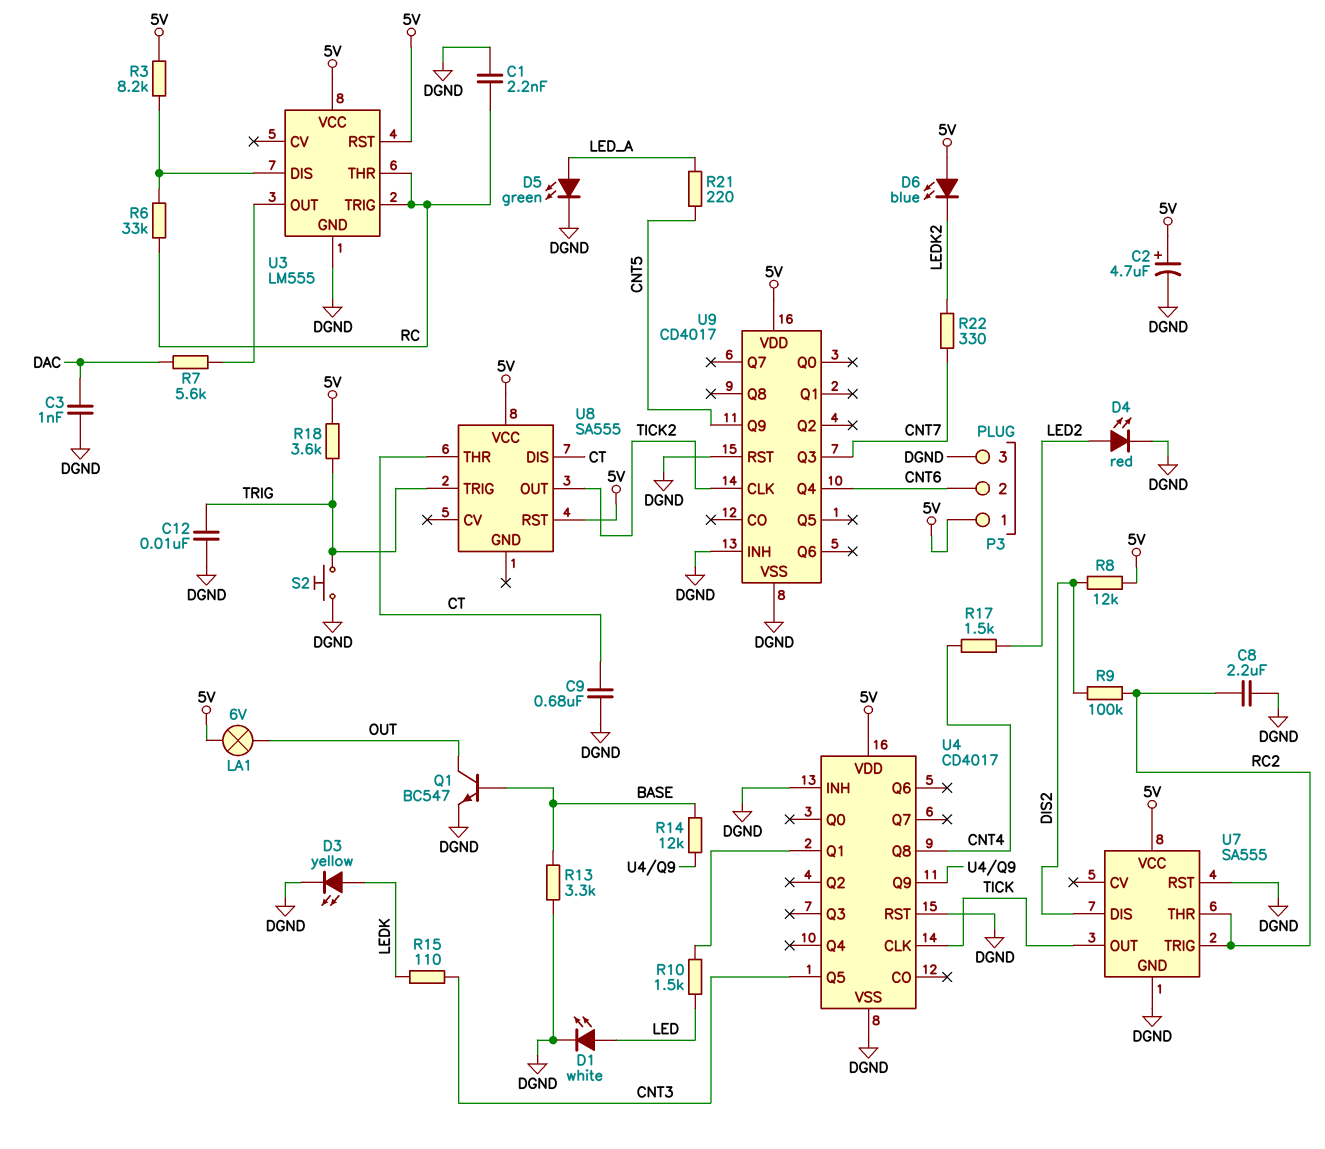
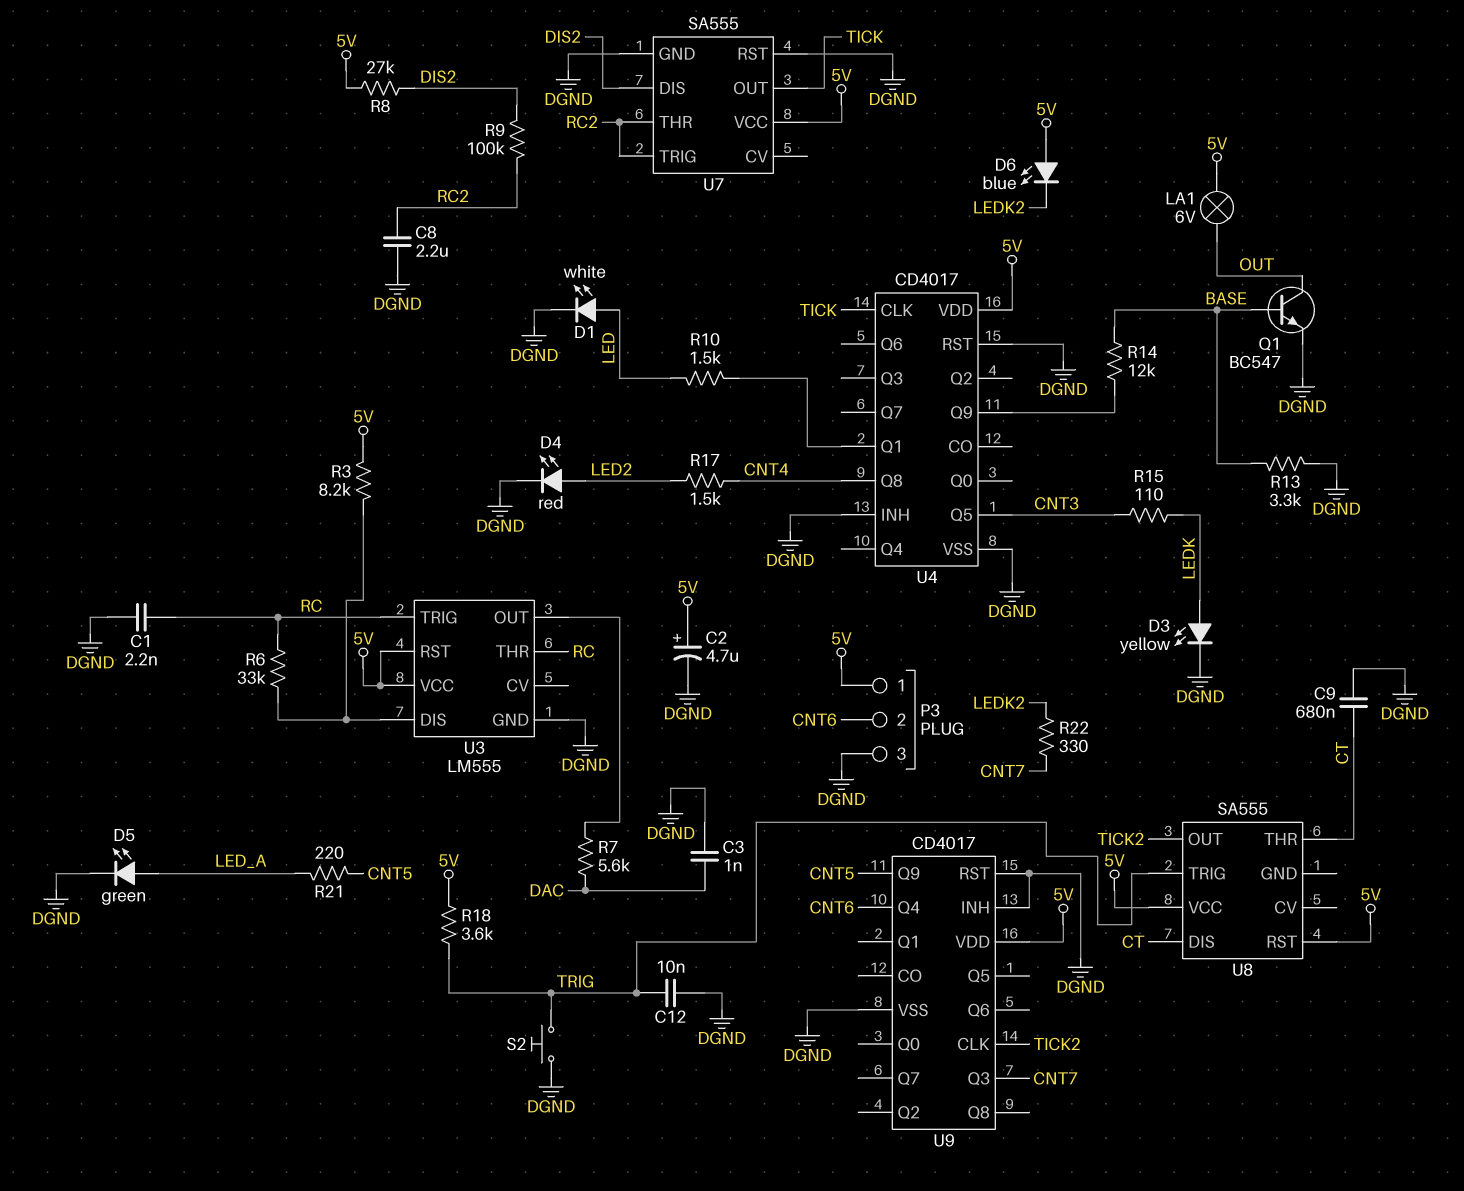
R8: 12k (5V, DIS2) -> 27k (5V, DIS2)

